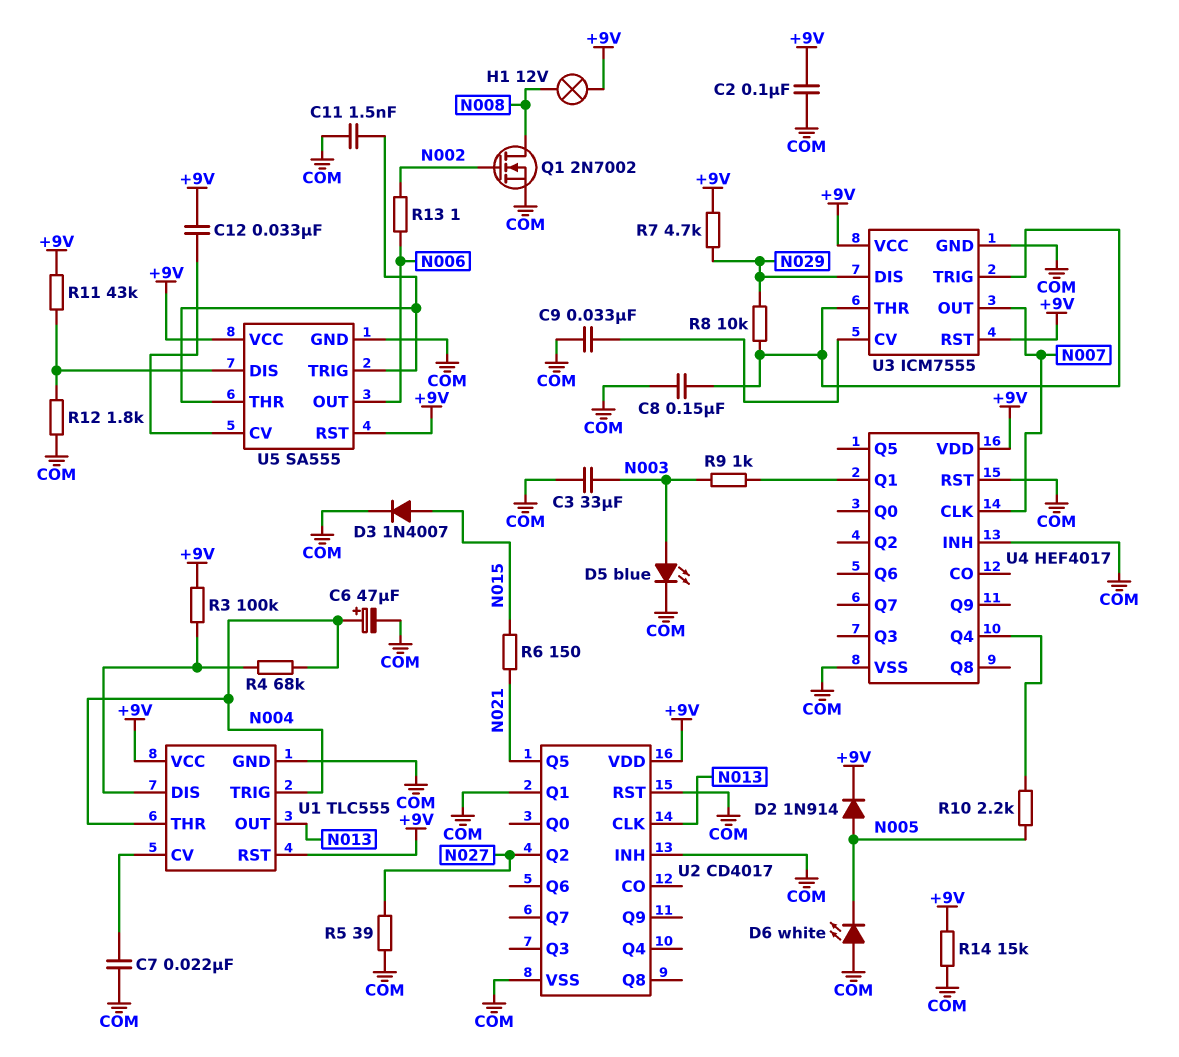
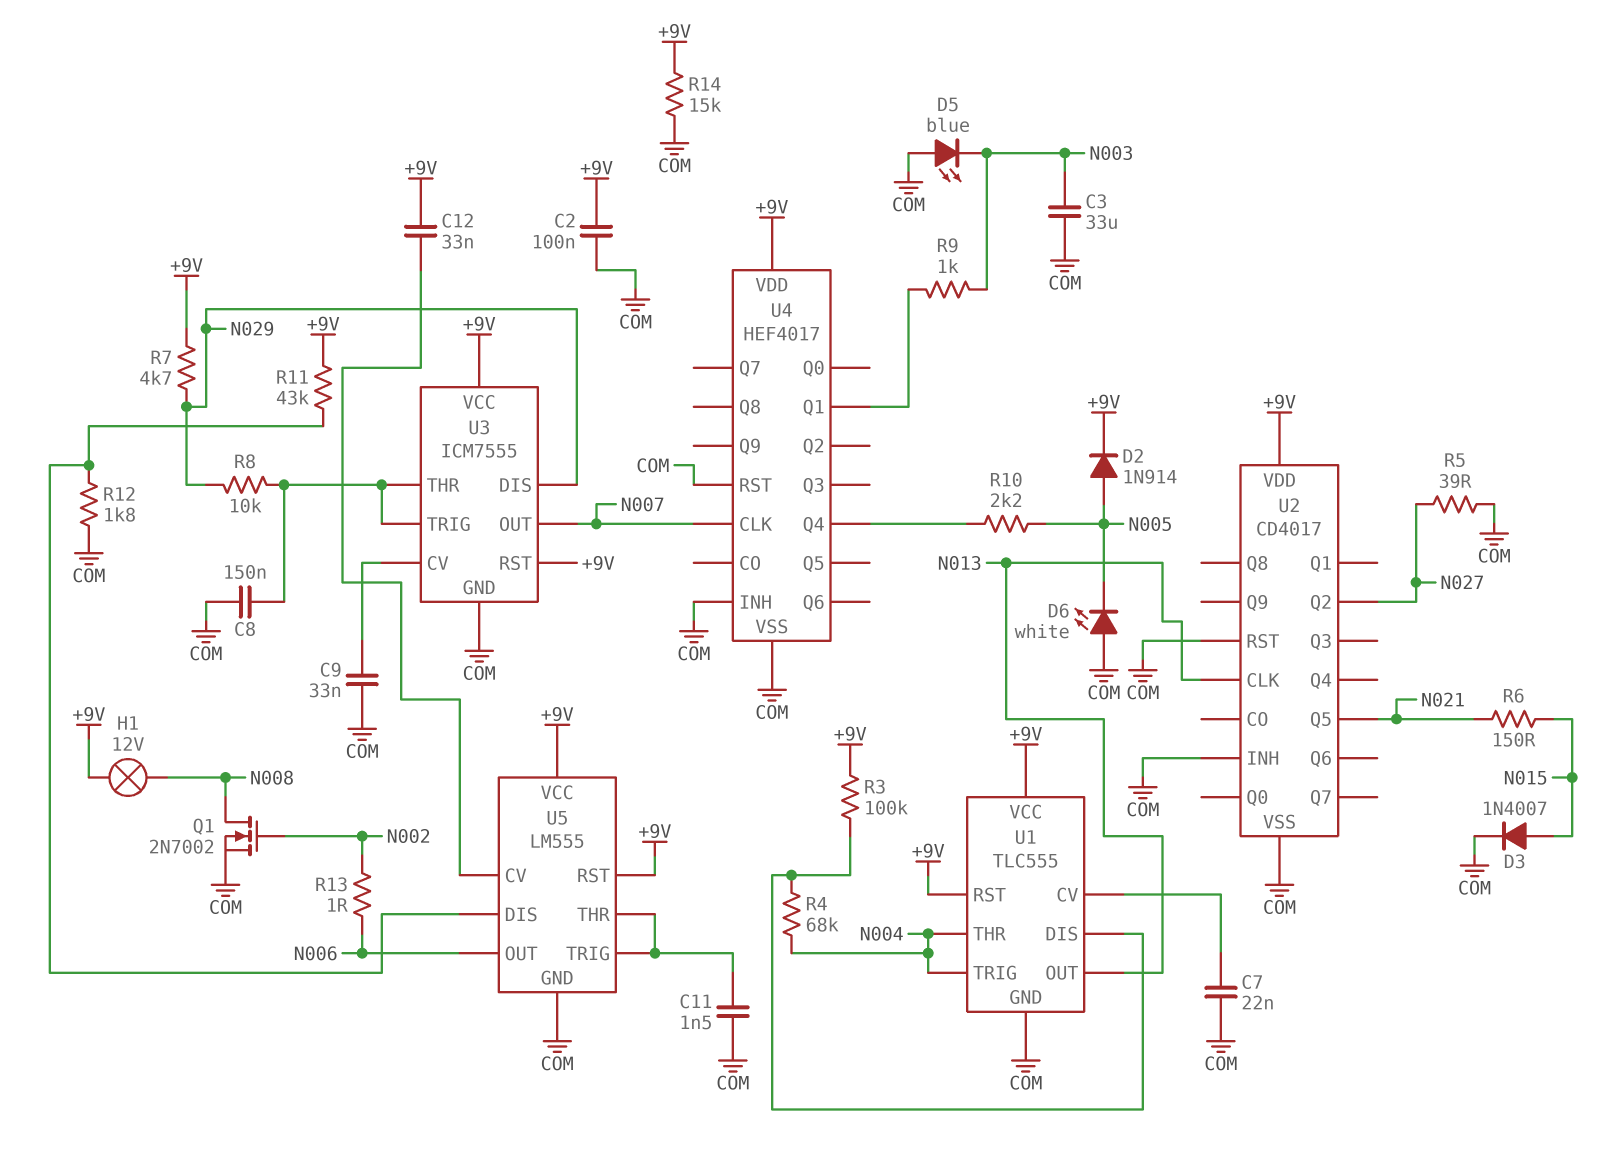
C6: 47uF (plus N004, minus COM) -> none
D5: LED blue (A N003, K COM) -> LED blue (A COM, K N003)
U2 pin Q1: COM -> none
U5: SA555 -> LM555

